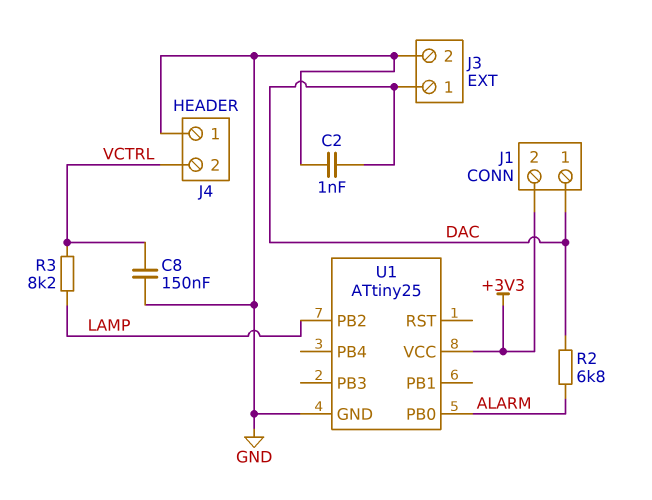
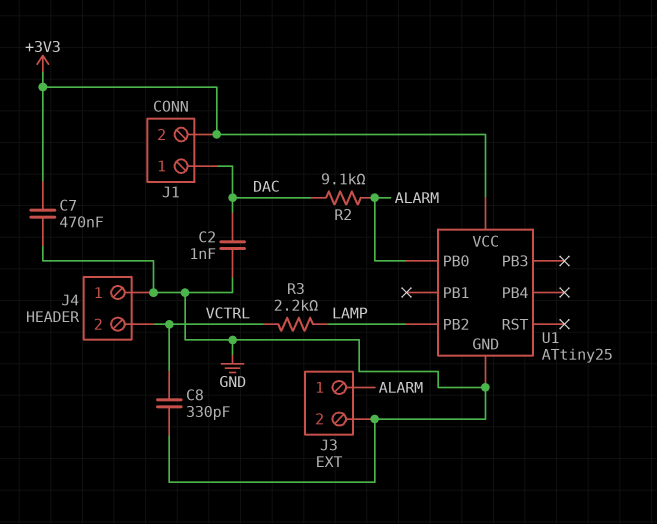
C7: none -> 470nF (+3V3, GND)
C8: 150nF (GND, VCTRL) -> 330pF (GND, VCTRL)
J3 pin 1: DAC -> ALARM
R2: 6.8k (ALARM, DAC) -> 9.1k (ALARM, DAC)
R3: 8.2k (LAMP, VCTRL) -> 2.2k (LAMP, VCTRL)

